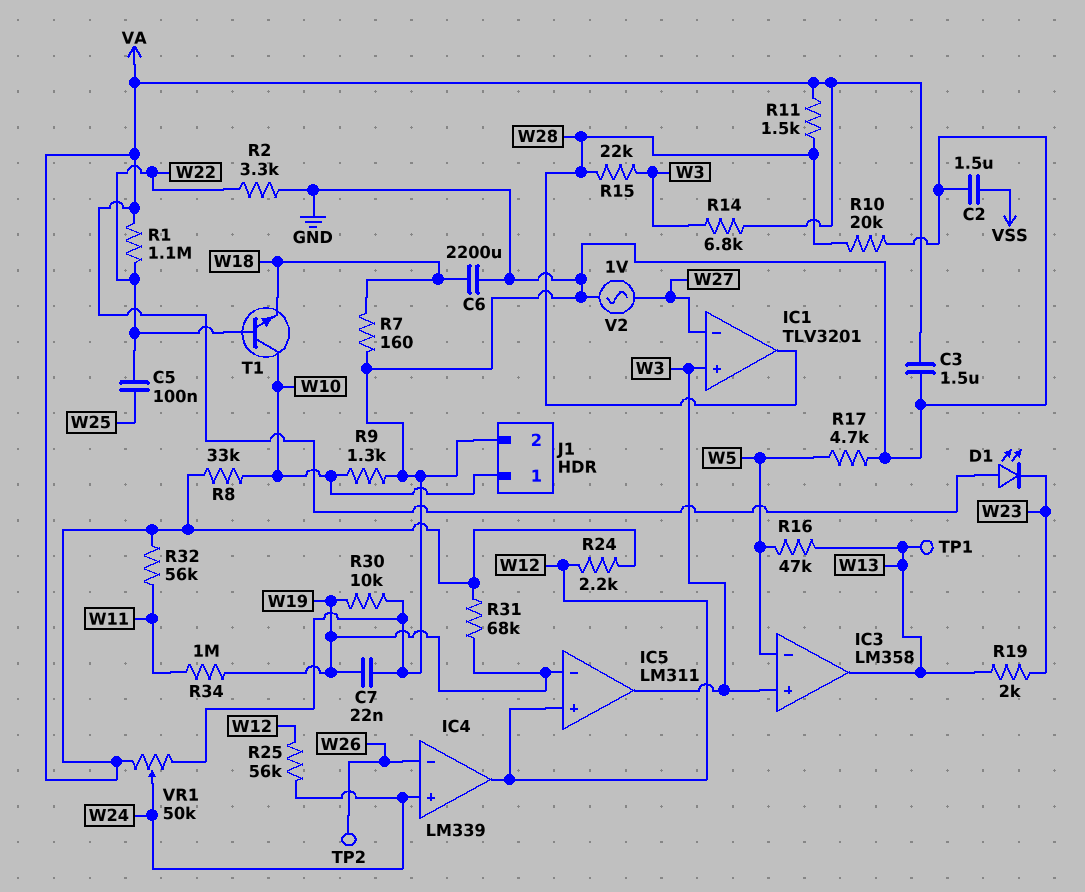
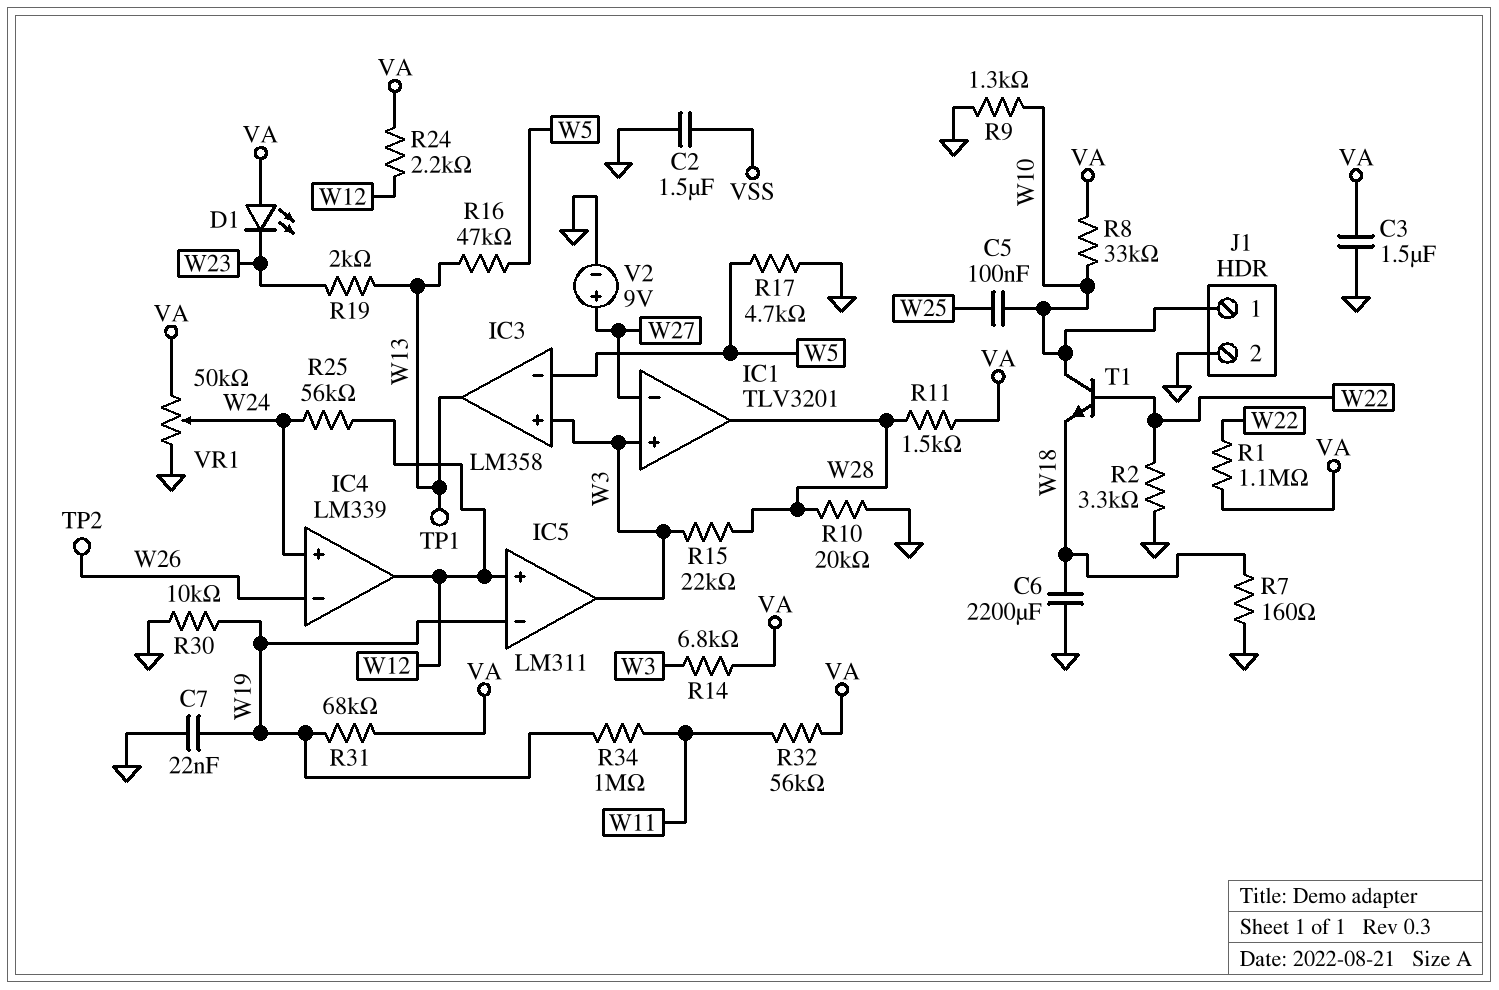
C5: 100nF (W22, W25) -> 100nF (W10, W25)
V2: AC 1V (GND, W27) -> 9V (plus W27, minus GND)

